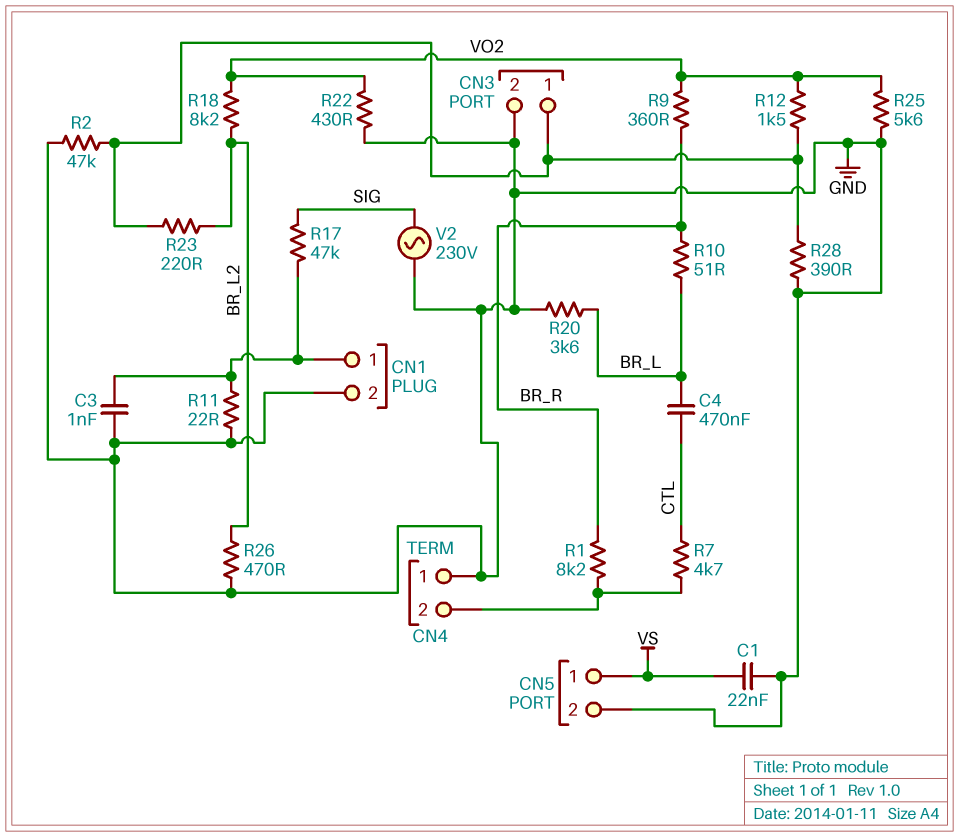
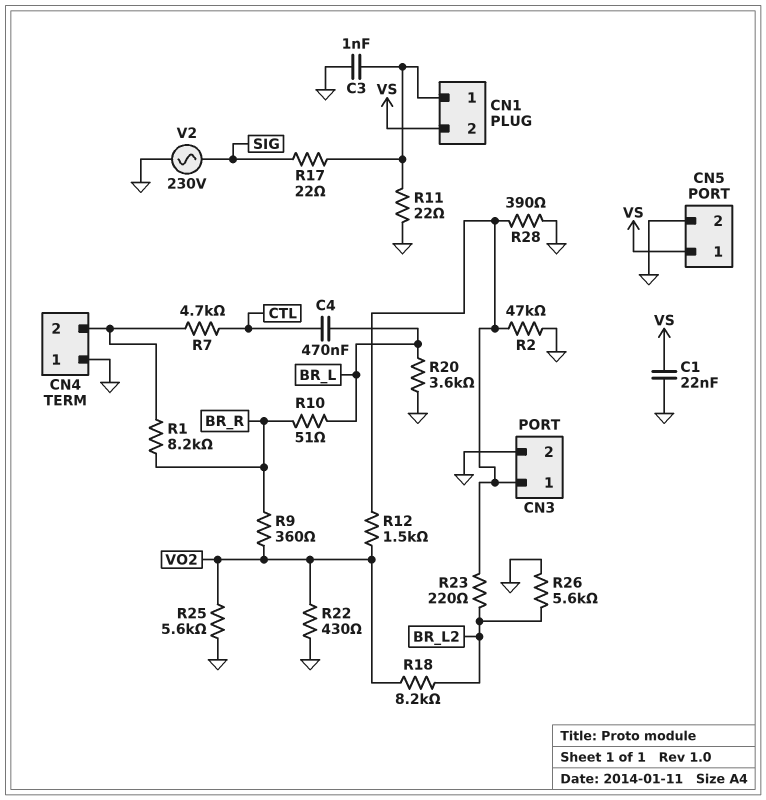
CN1 pin 2: GND -> VS
R17: 47k (CN1/1, SIG) -> 22 (CN1/1, SIG)
R26: 470 (BR_L2, GND) -> 5.6k (BR_L2, GND)

